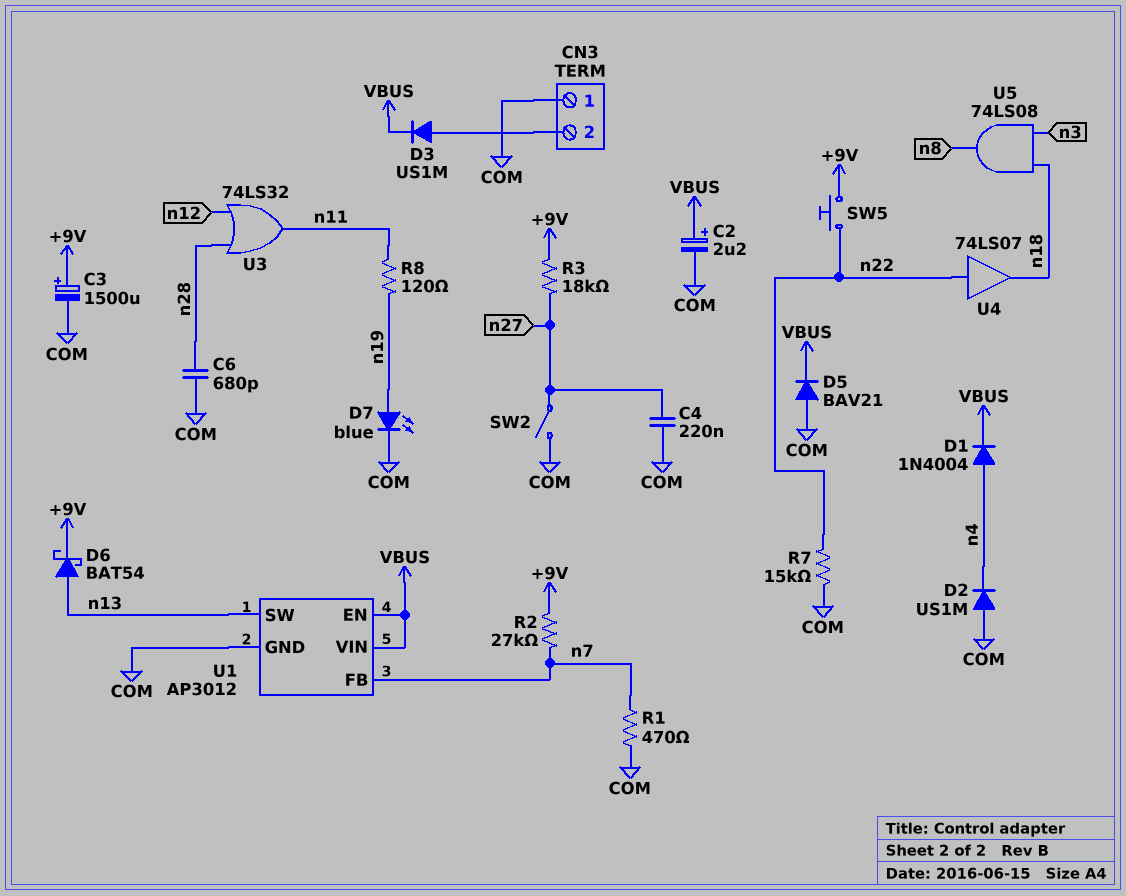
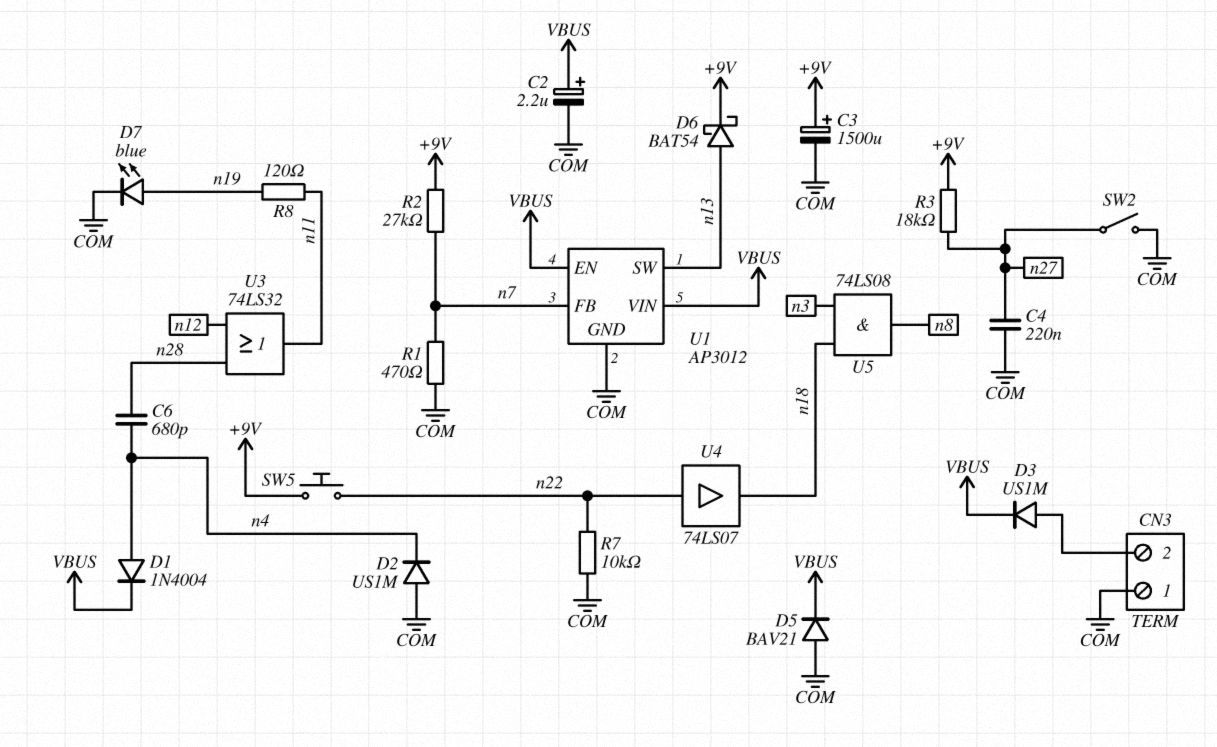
C6: 680pF (COM, n28) -> 680pF (n4, n28)
R7: 15k (COM, n22) -> 10k (COM, n22)

